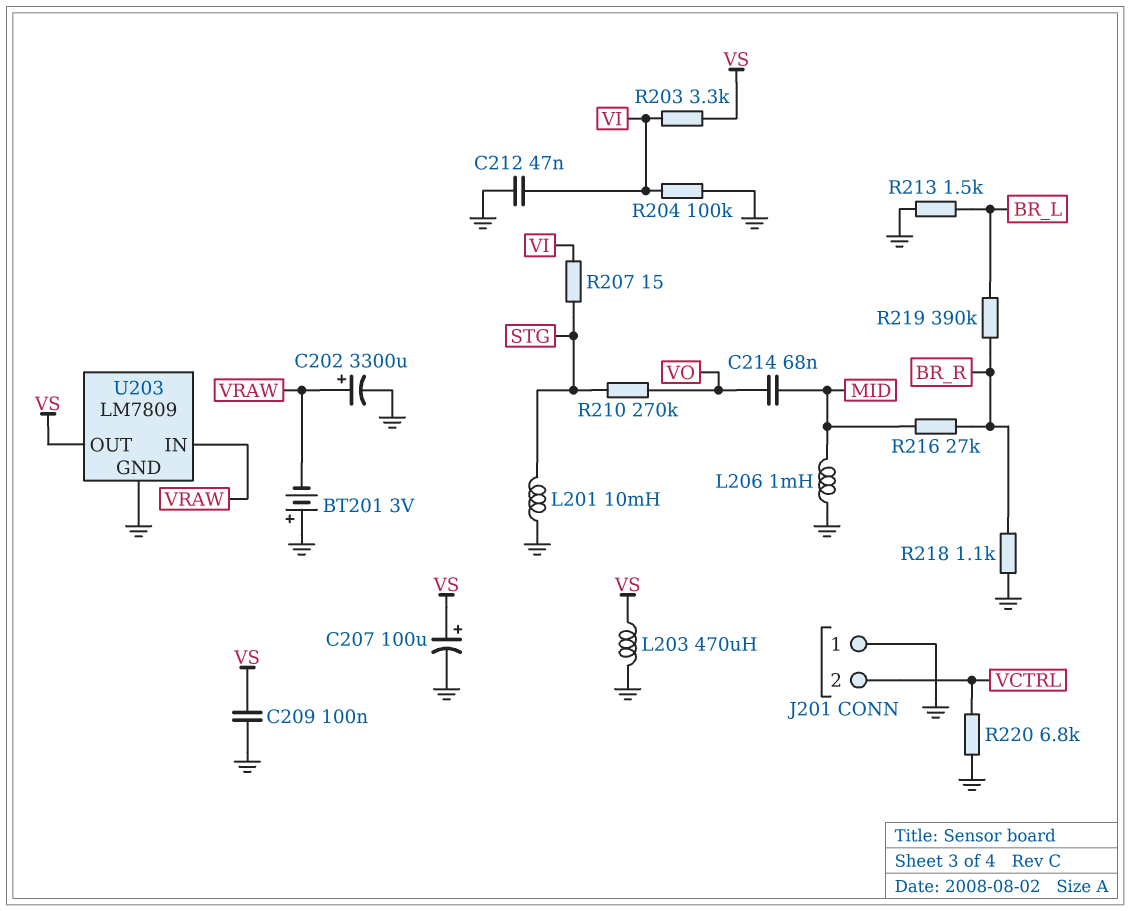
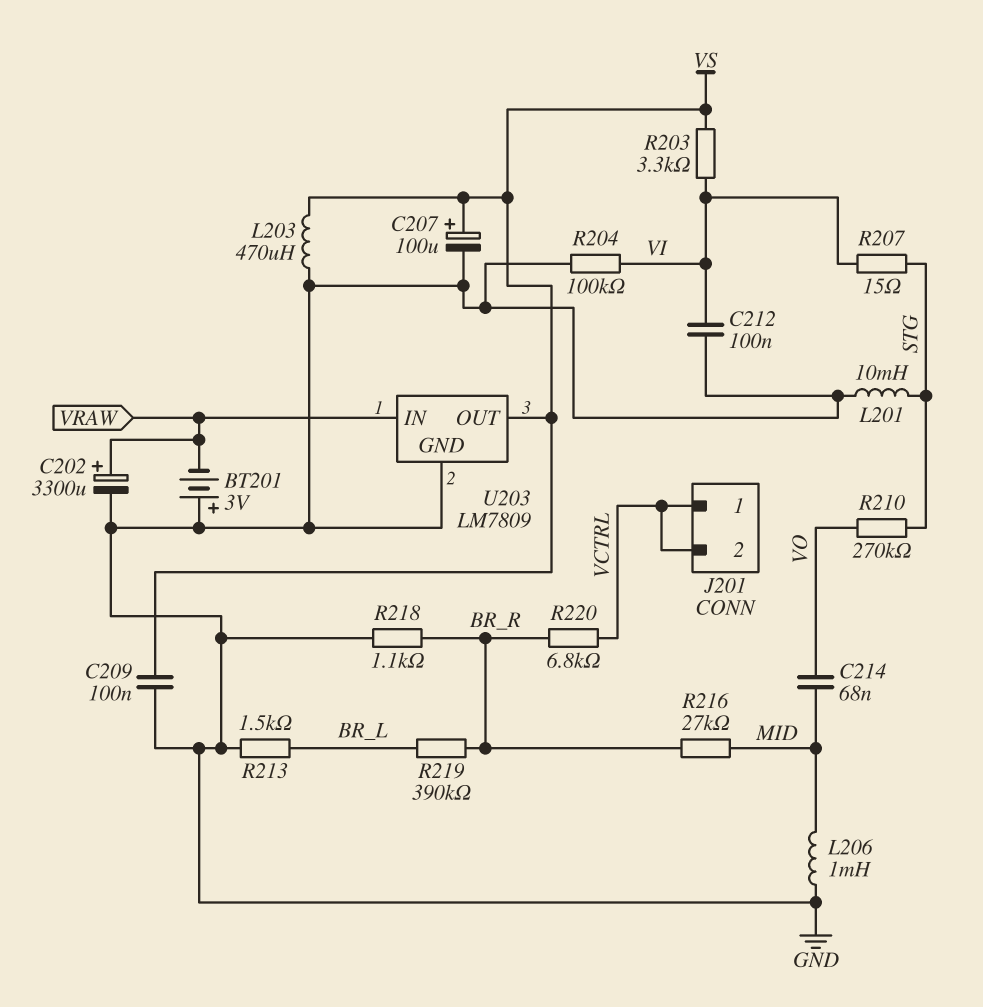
C212: 47nF (GND, VI) -> 100nF (GND, VI)
J201 pin 1: GND -> VCTRL
R220: 6.8k (GND, VCTRL) -> 6.8k (BR_R, VCTRL)

